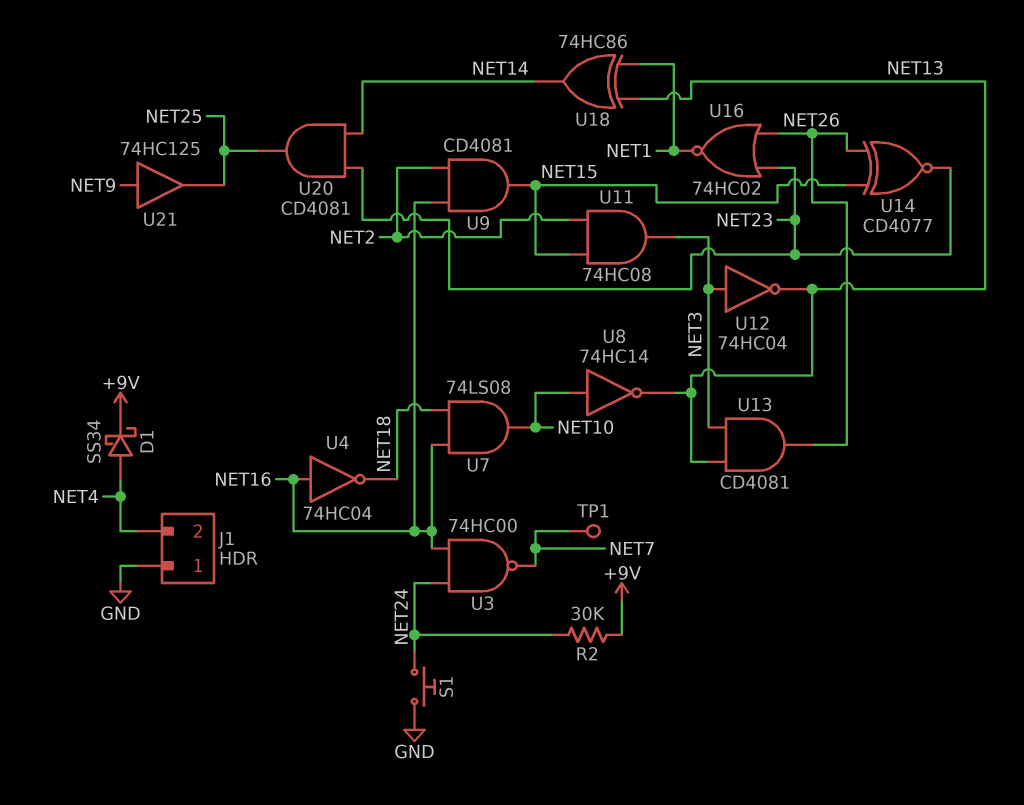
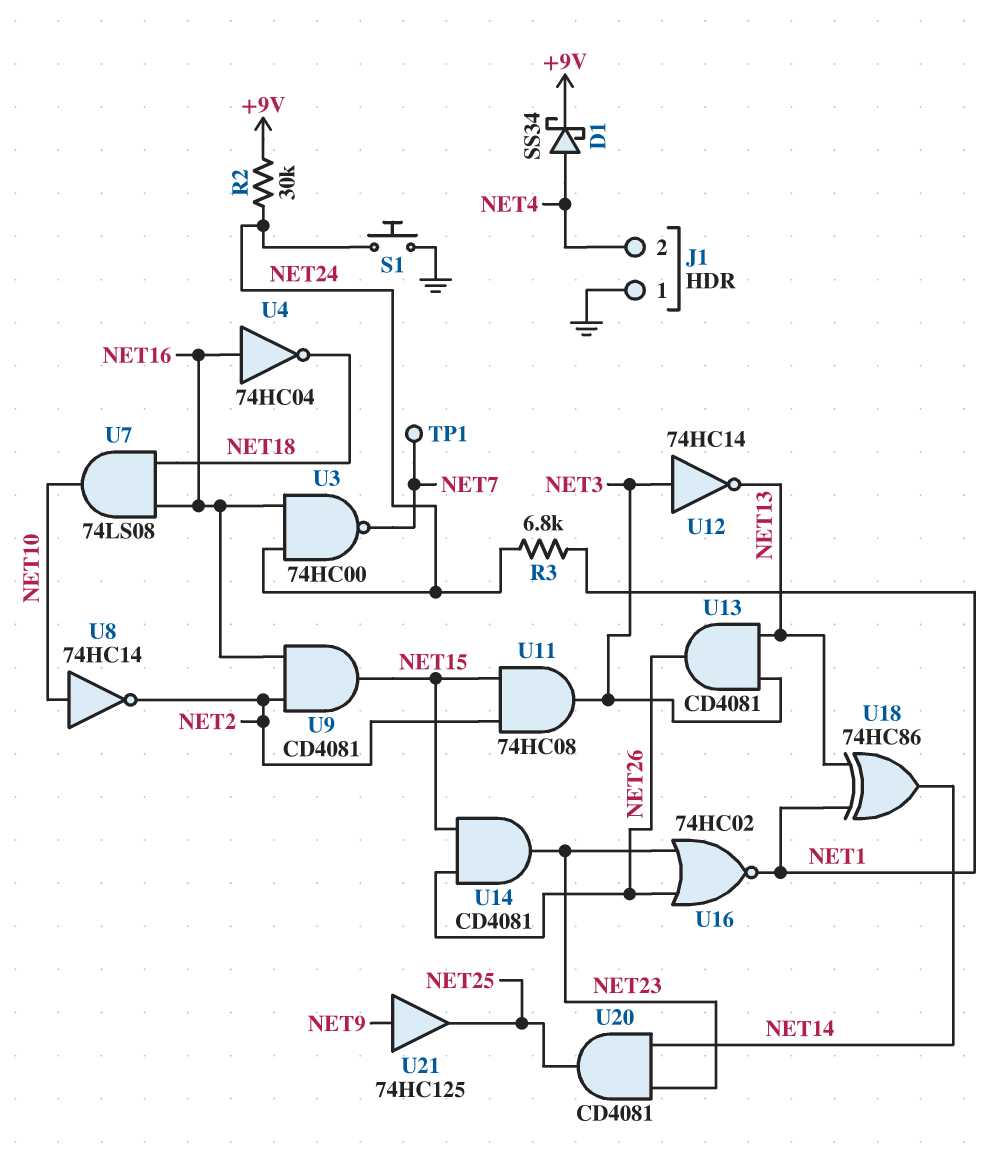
R3: none -> 6.8k (NET1, NET24)
U8: NOT 74HC14 (in NET10, out NET13) -> NOT 74HC14 (in NET10, out NET2)
U12: NOT 74HC04 (in NET3, out NET13) -> NOT 74HC14 (in NET3, out NET13)
U14: XNOR CD4077 (in NET15, in NET26, out NET23) -> AND CD4081 (in NET15, in NET26, out NET23)

